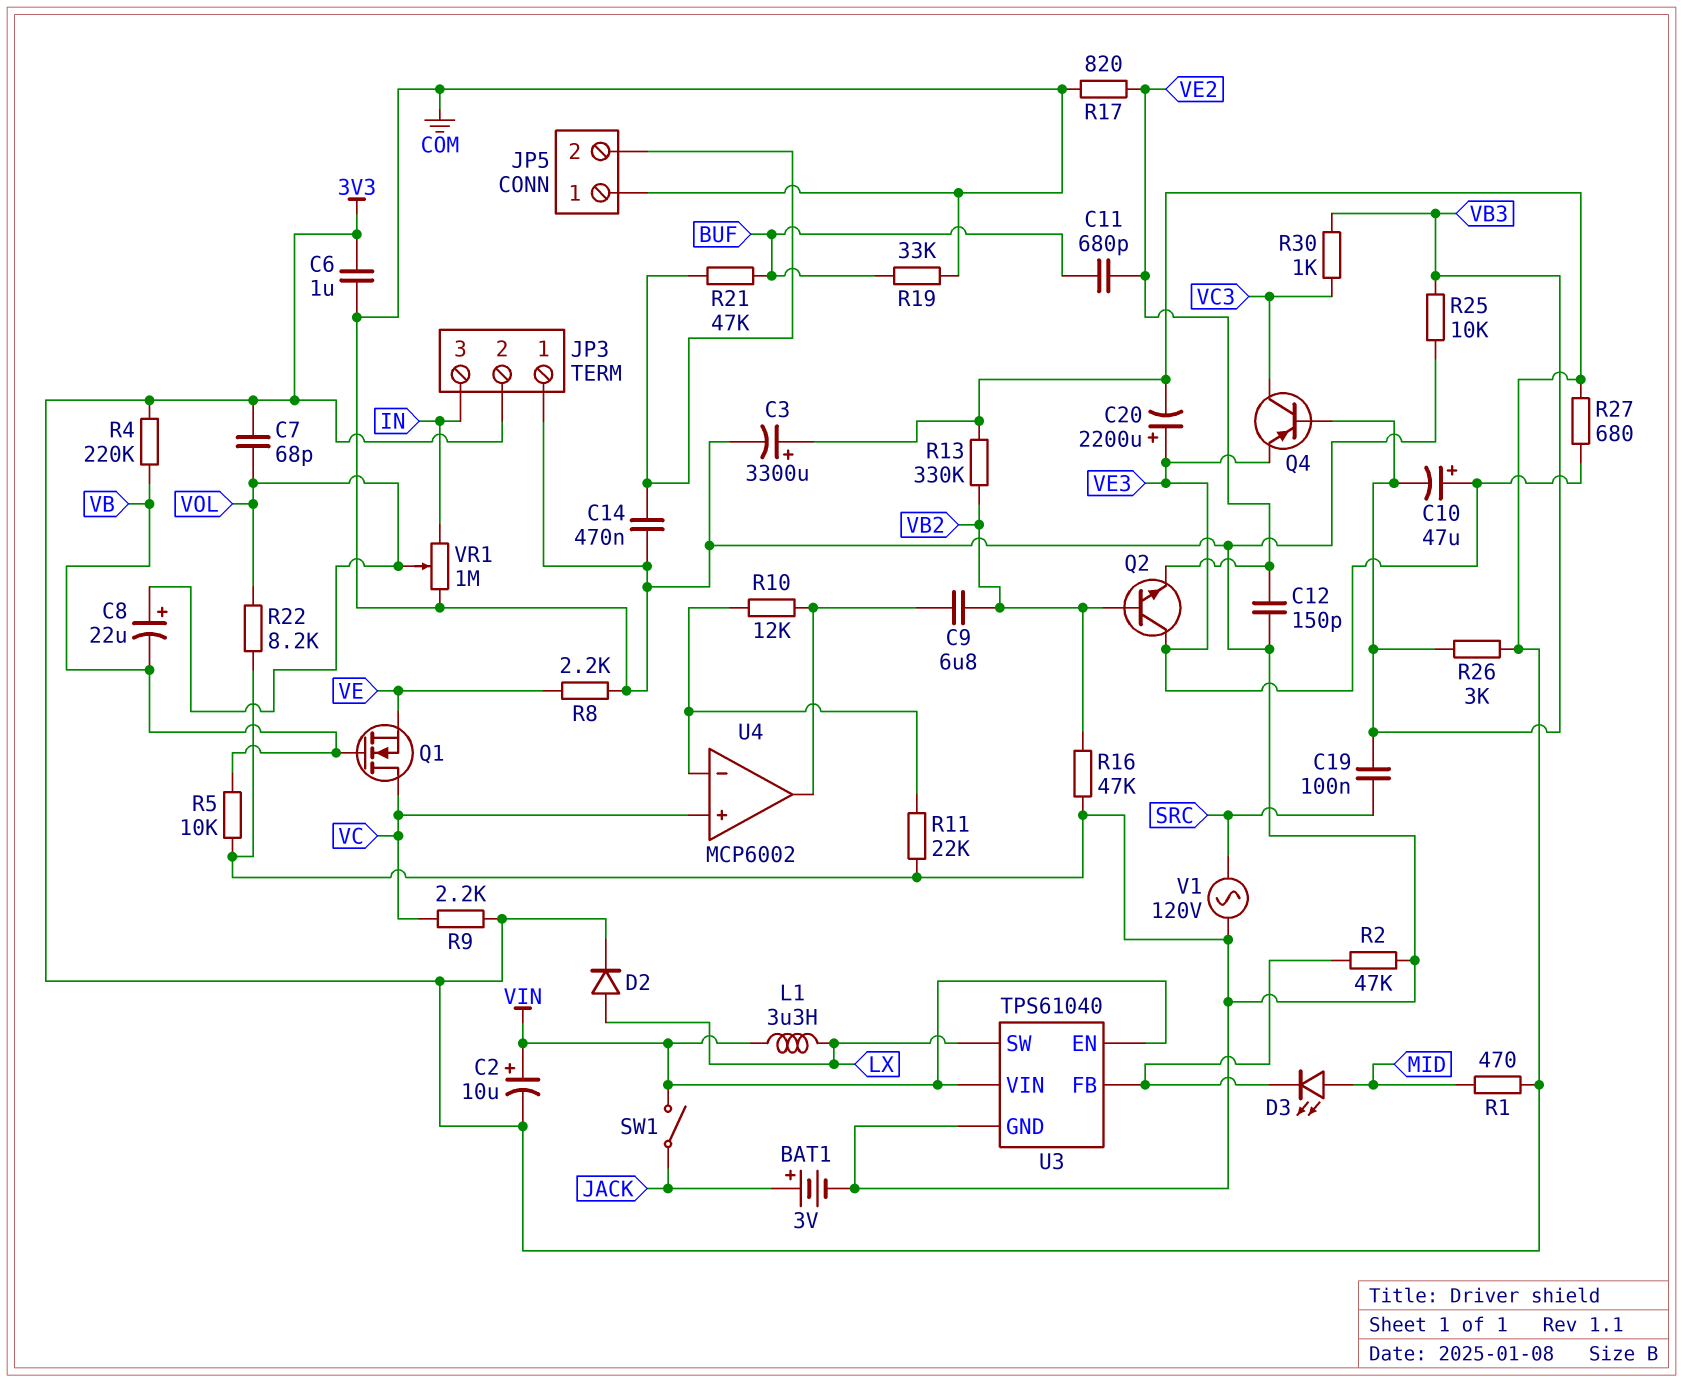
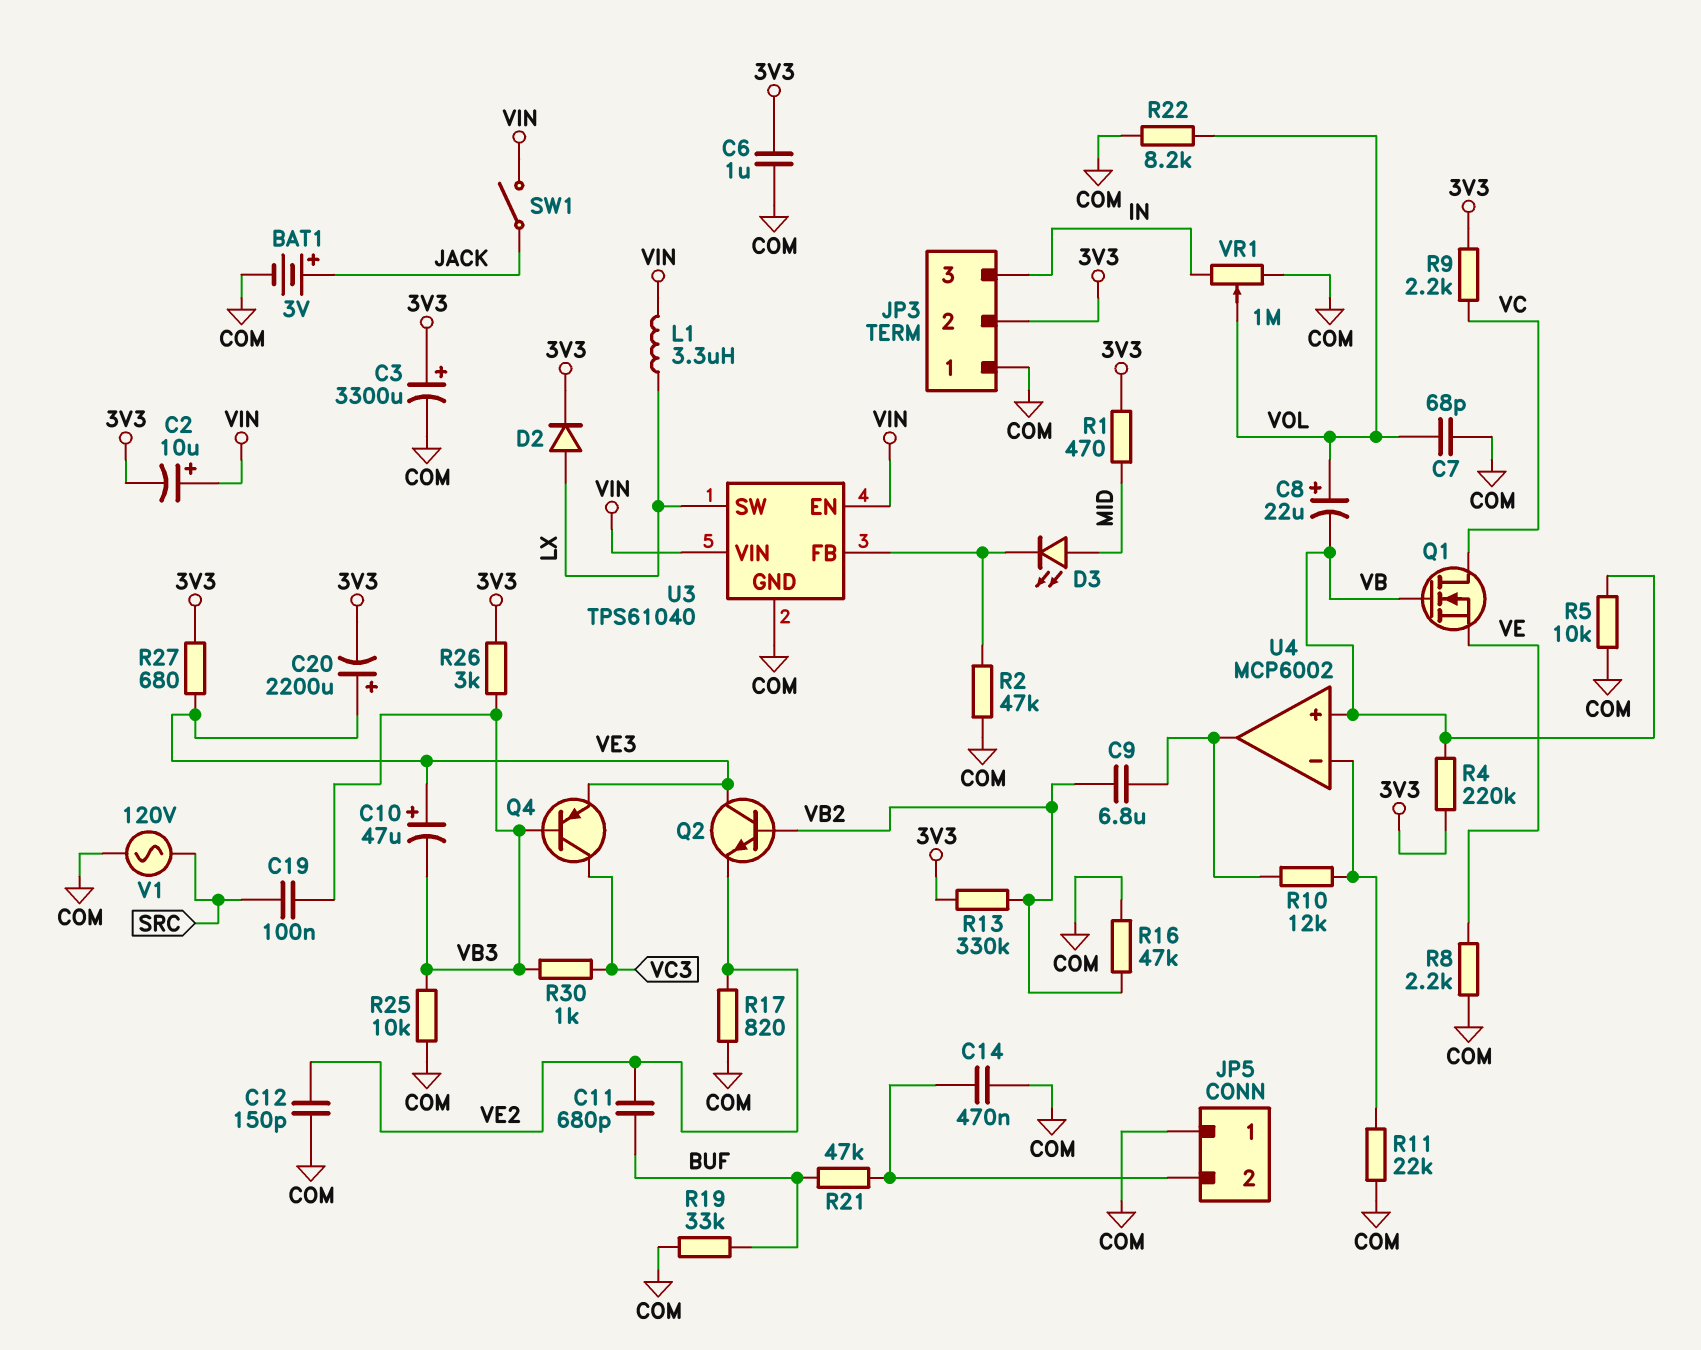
C7: 68pF (3V3, VOL) -> 68pF (COM, VOL)
U4 pin in+: VC -> VB

